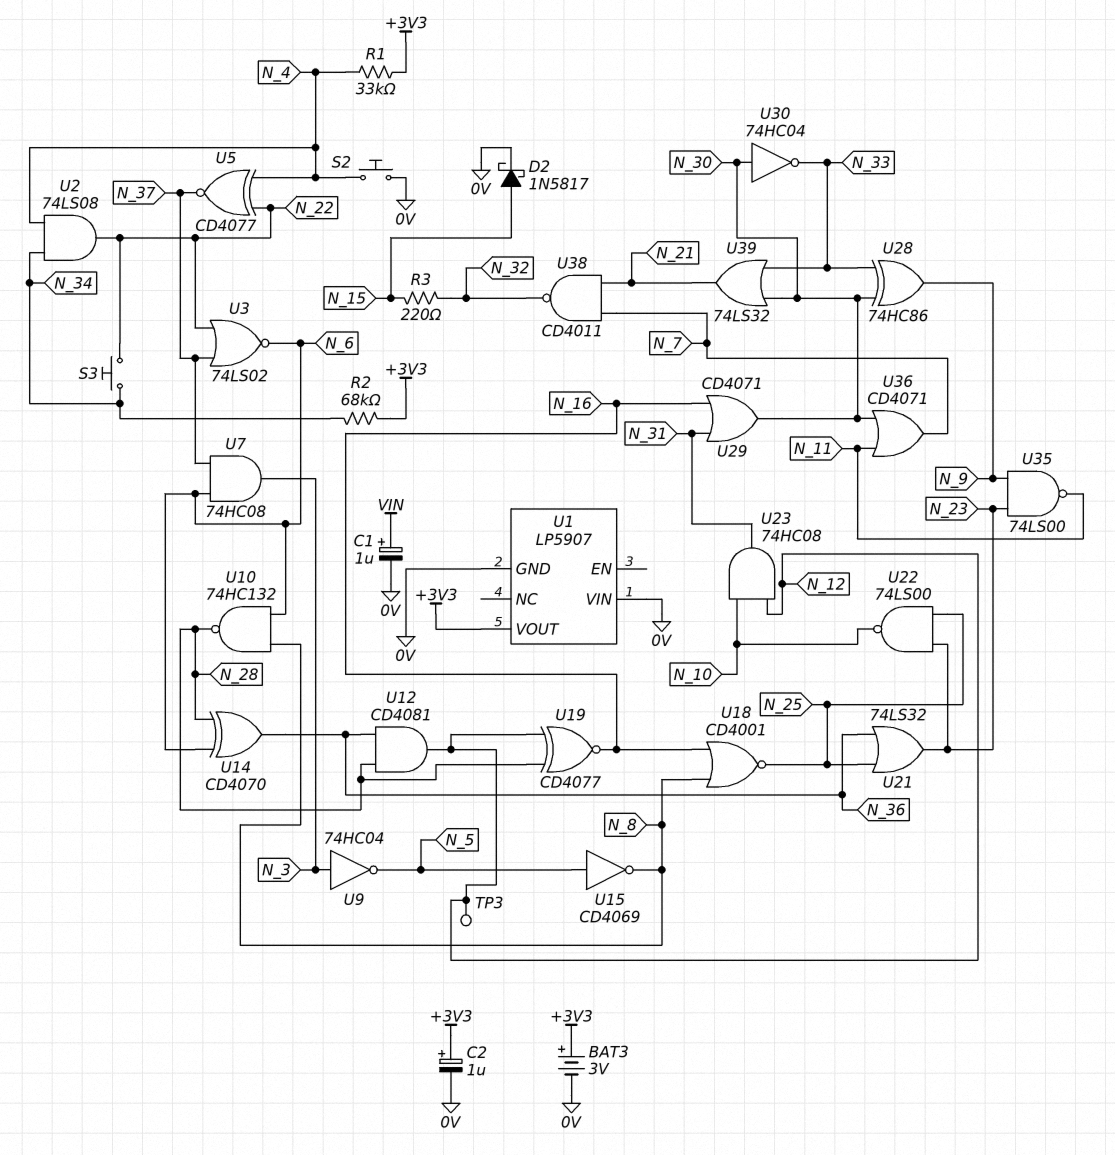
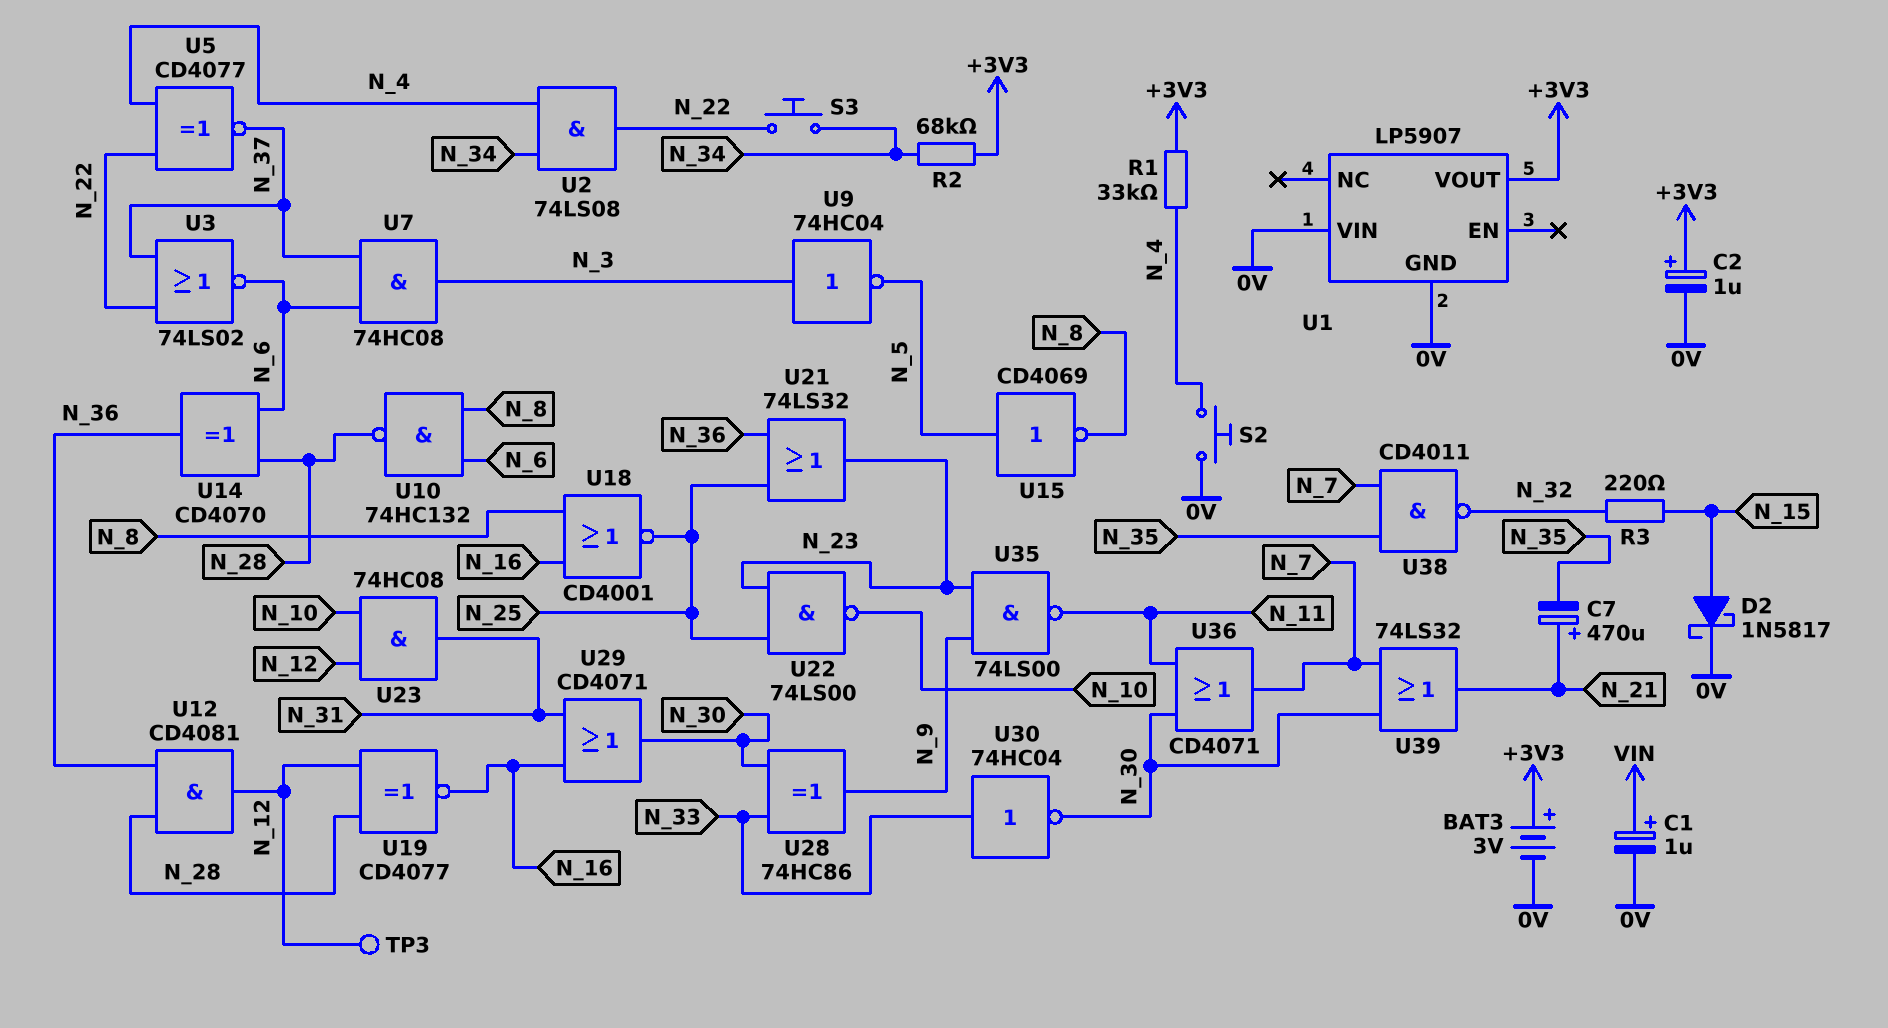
C7: none -> 470uF (plus N_21, minus N_35)
U30: NOT 74HC04 (in N_30, out N_33) -> NOT 74HC04 (in N_33, out N_30)
U38: NAND CD4011 (in N_7, in N_21, out N_32) -> NAND CD4011 (in N_7, in N_35, out N_32)
U39: OR 74LS32 (in N_30, in N_33, out N_21) -> OR 74LS32 (in N_7, in N_30, out N_21)

